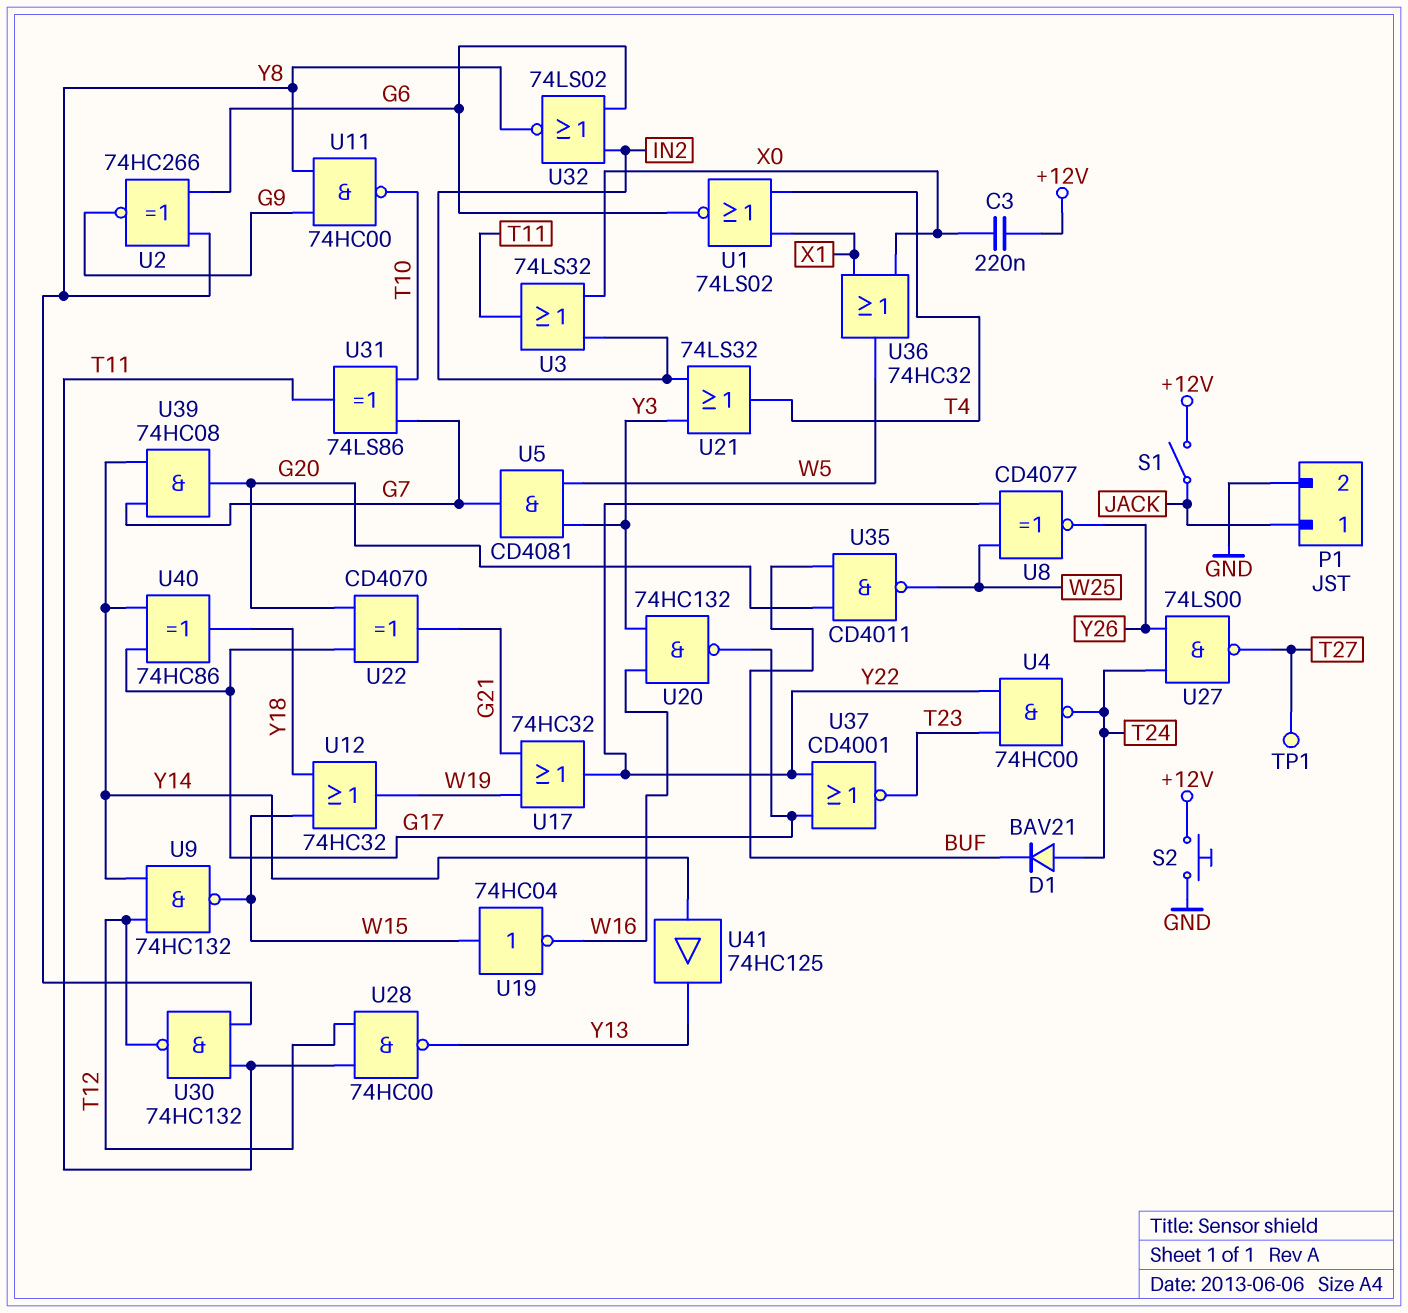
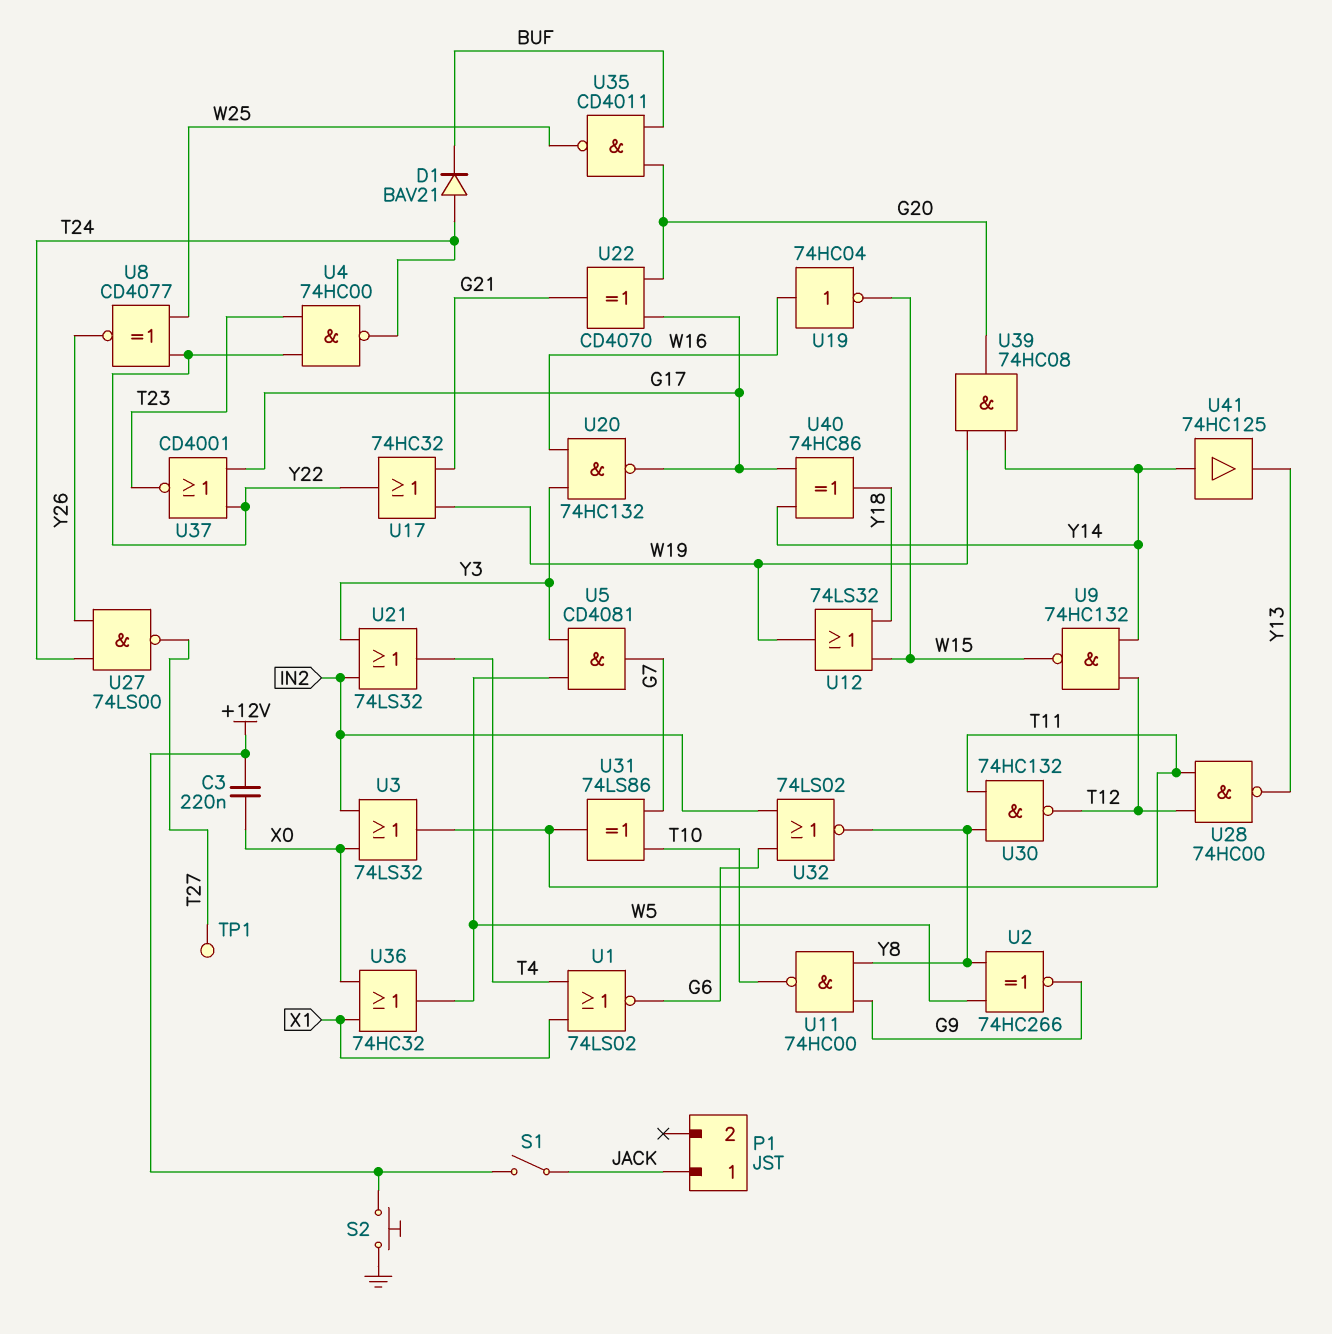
P1 pin 2: GND -> none
U2: XNOR 74HC266 (in G6, in Y8, out G9) -> XNOR 74HC266 (in W5, in Y8, out G9)
U12: OR 74HC32 (in W15, in Y18, out W19) -> OR 74LS32 (in W15, in Y18, out W19)
U19: NOT 74HC04 (in W15, out W16) -> NOT 74HC04 (in W16, out W15)
U39: AND 74HC08 (in G7, in Y14, out G20) -> AND 74HC08 (in W19, in Y14, out G20)

